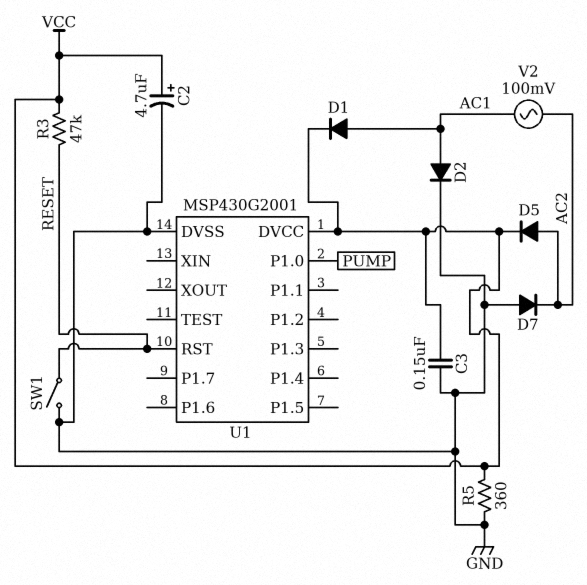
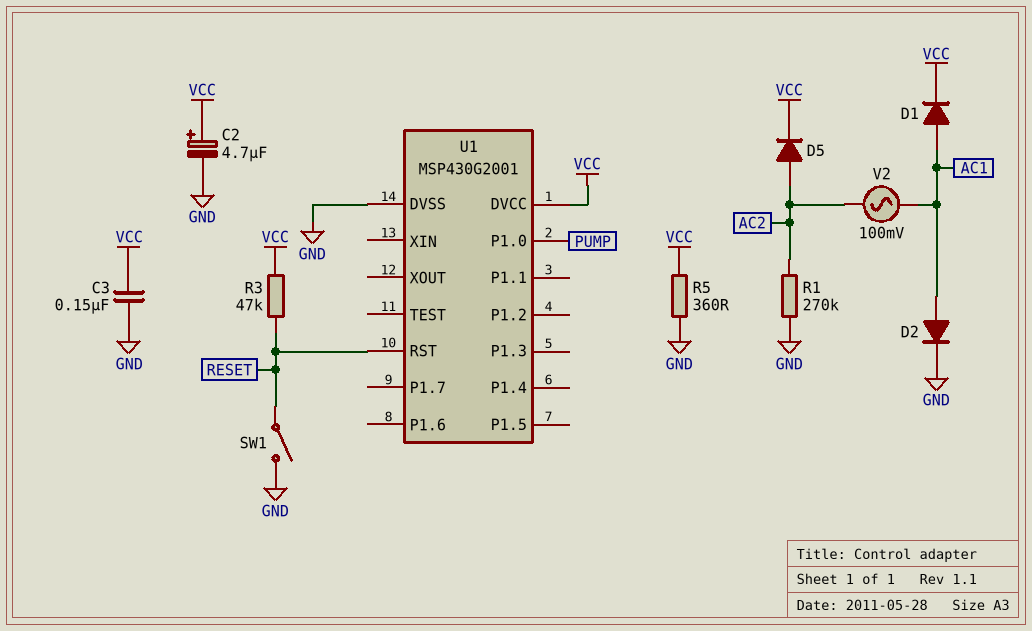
D7: diode (A GND, K AC2) -> none
R1: none -> 270k (AC2, GND)

